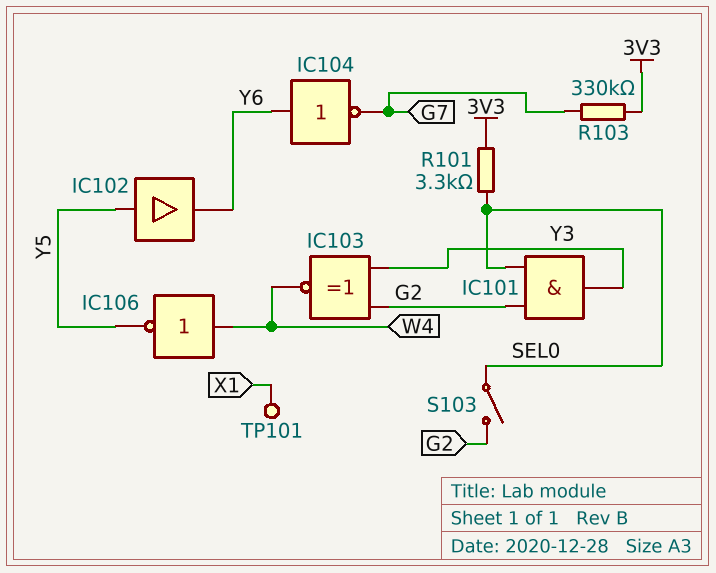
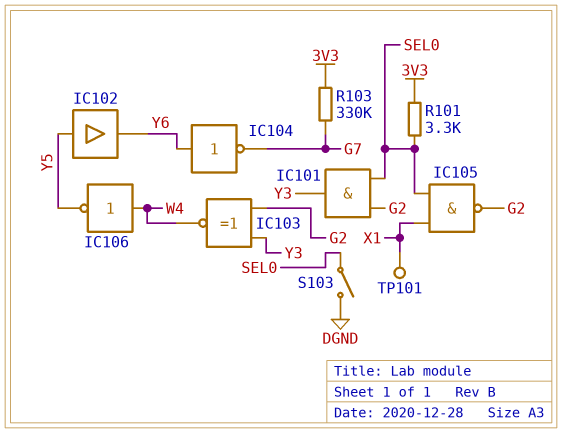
IC105: none -> NAND (in SEL0, in X1, out G2)
S103: switch (G2, SEL0) -> switch (DGND, SEL0)

